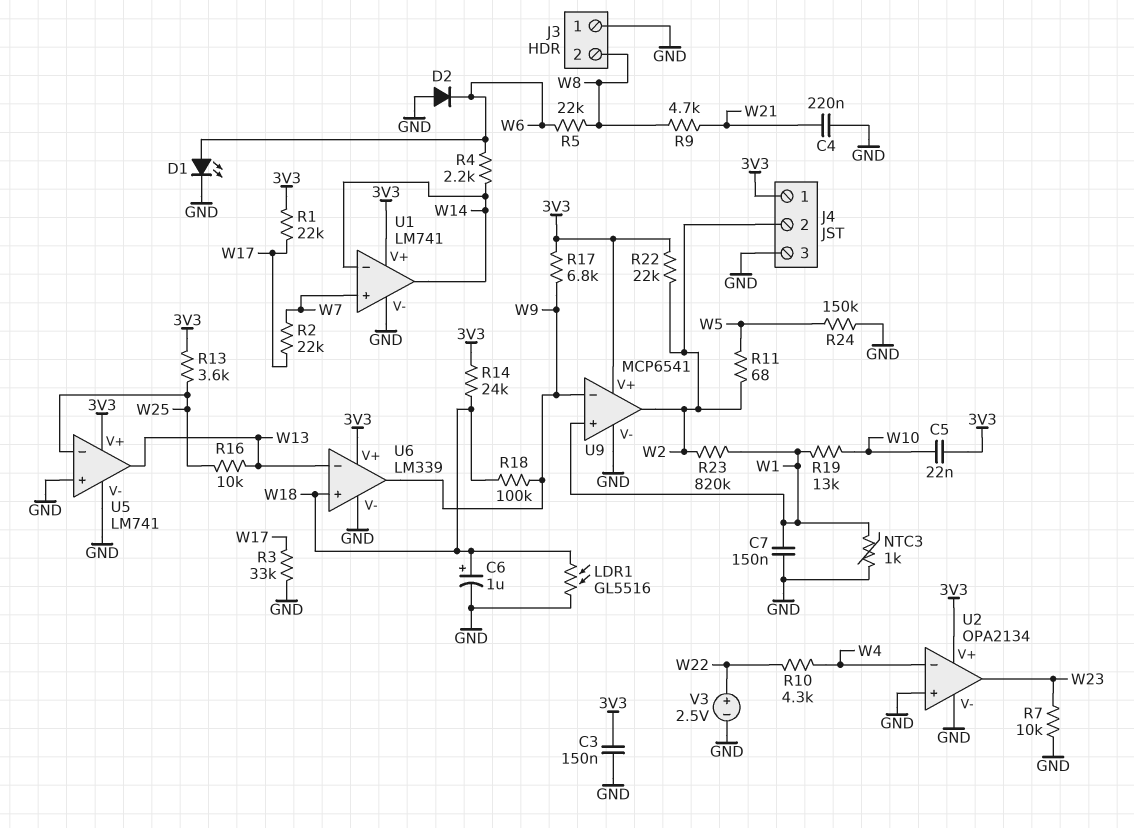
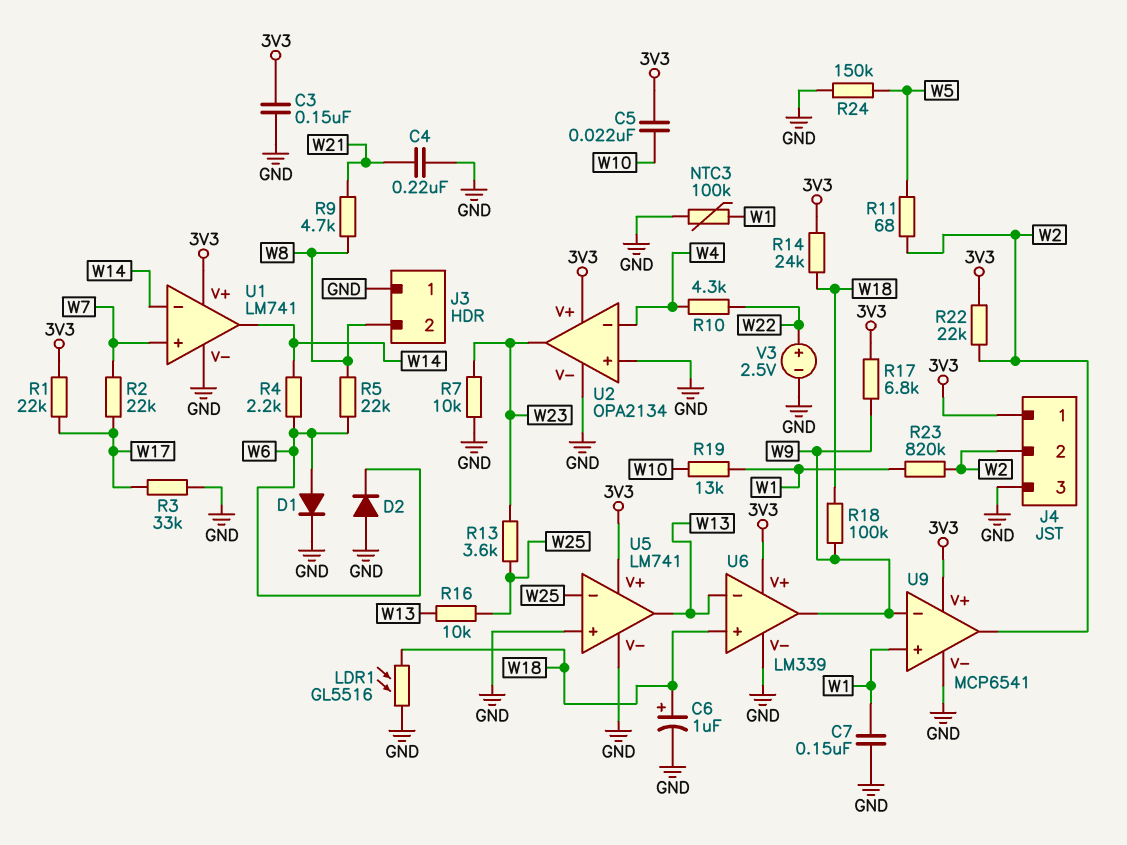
D1: LED (A W6, K GND) -> diode (A W6, K GND)
NTC3: 1k (GND, W1) -> 100k (GND, W1)
R13: 3.6k (3V3, W25) -> 3.6k (W23, W25)

